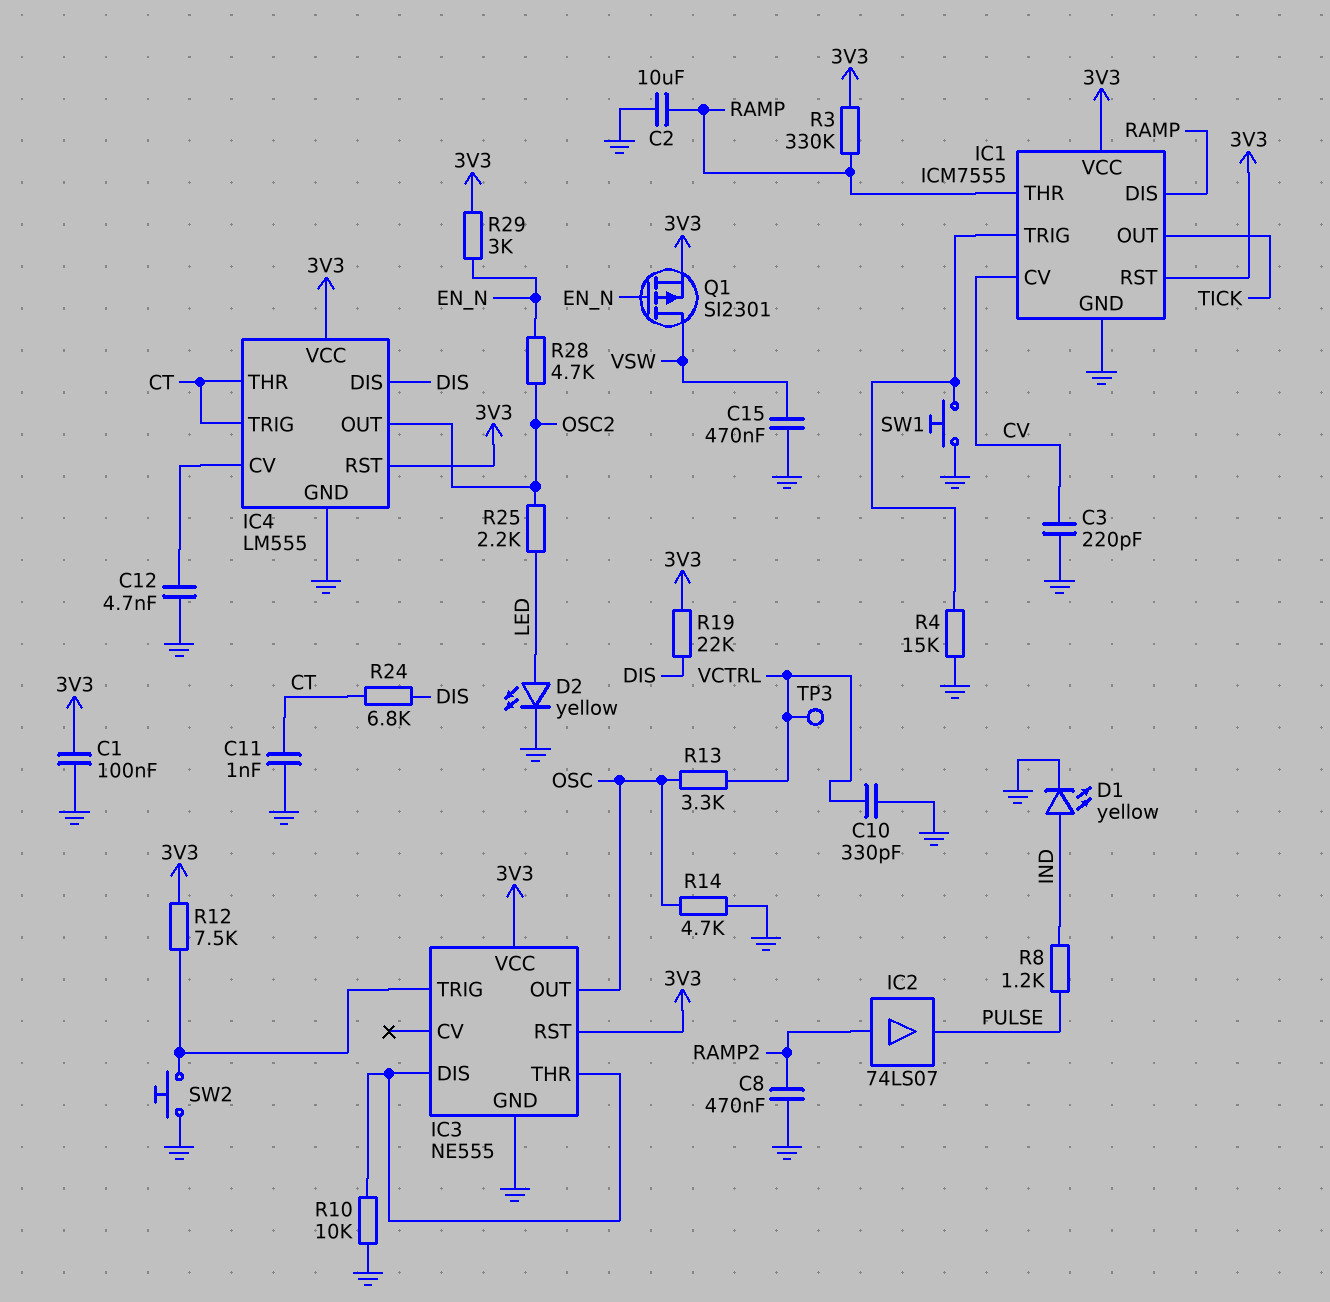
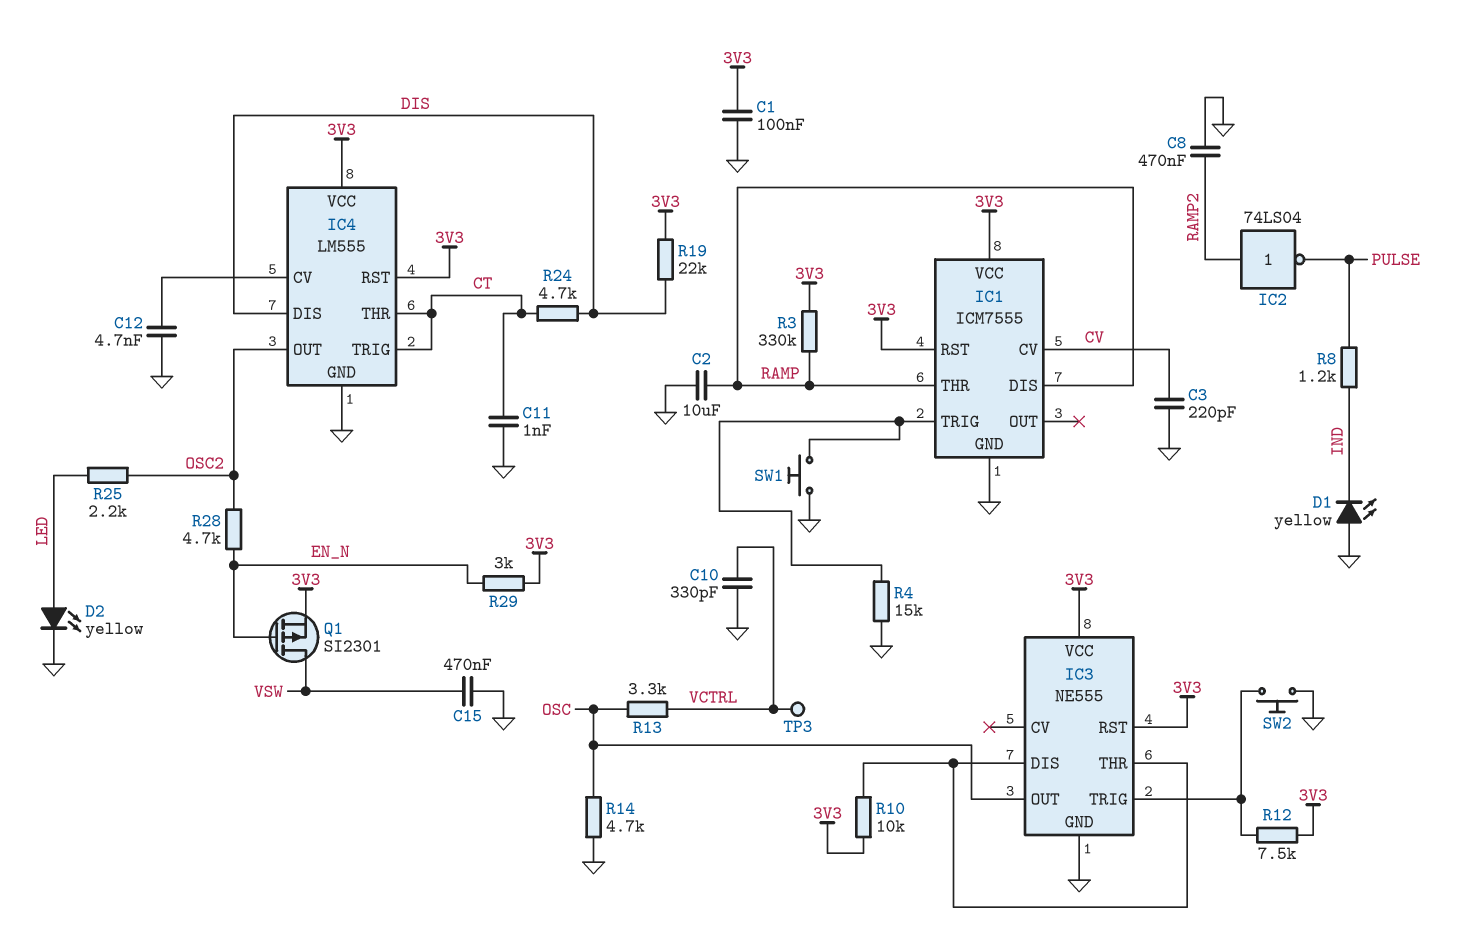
D1: LED yellow (A IND, K GND) -> LED yellow (A GND, K IND)
IC1 pin OUT: TICK -> none
IC2: buffer 74LS07 (in RAMP2, out PULSE) -> NOT 74LS04 (in RAMP2, out PULSE)
R10: 10k (GND, IC3/DIS) -> 10k (3V3, IC3/DIS)
R24: 6.8k (CT, DIS) -> 4.7k (CT, DIS)

